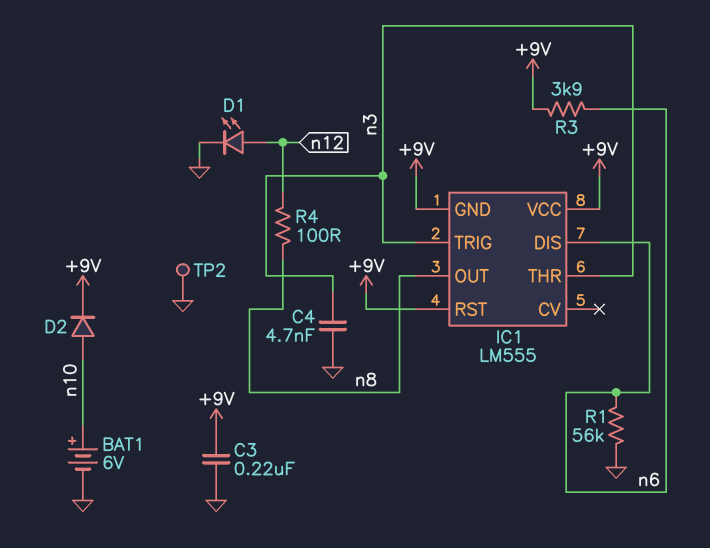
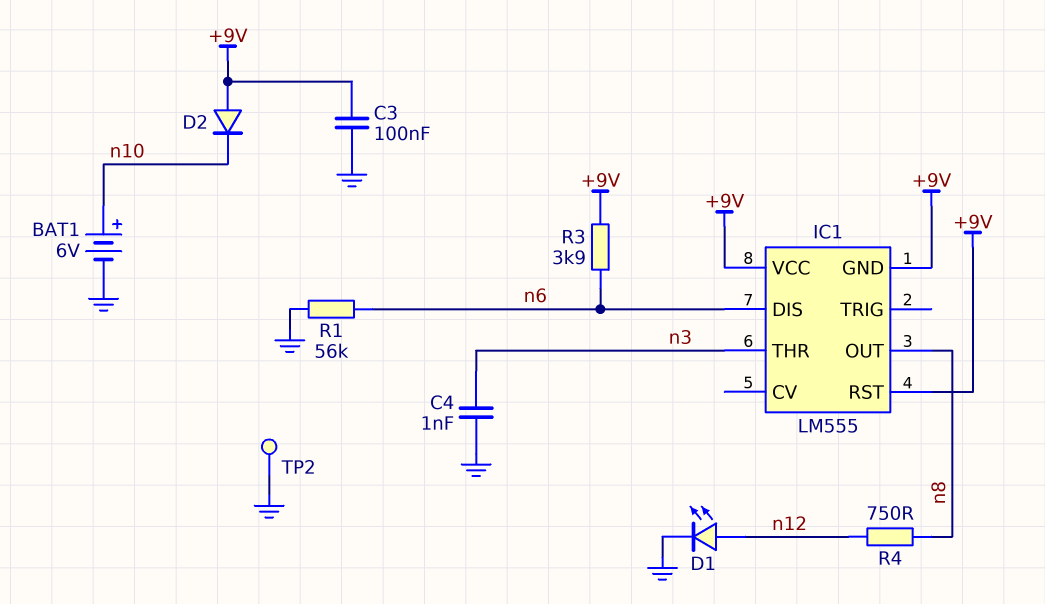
C3: 220nF (+9V, GND) -> 100nF (+9V, GND)
C4: 4.7nF (GND, n3) -> 1nF (GND, n3)
D2: diode (A n10, K +9V) -> diode (A +9V, K n10)
IC1 pin TRIG: n3 -> none
R4: 100 (n8, n12) -> 750 (n8, n12)

